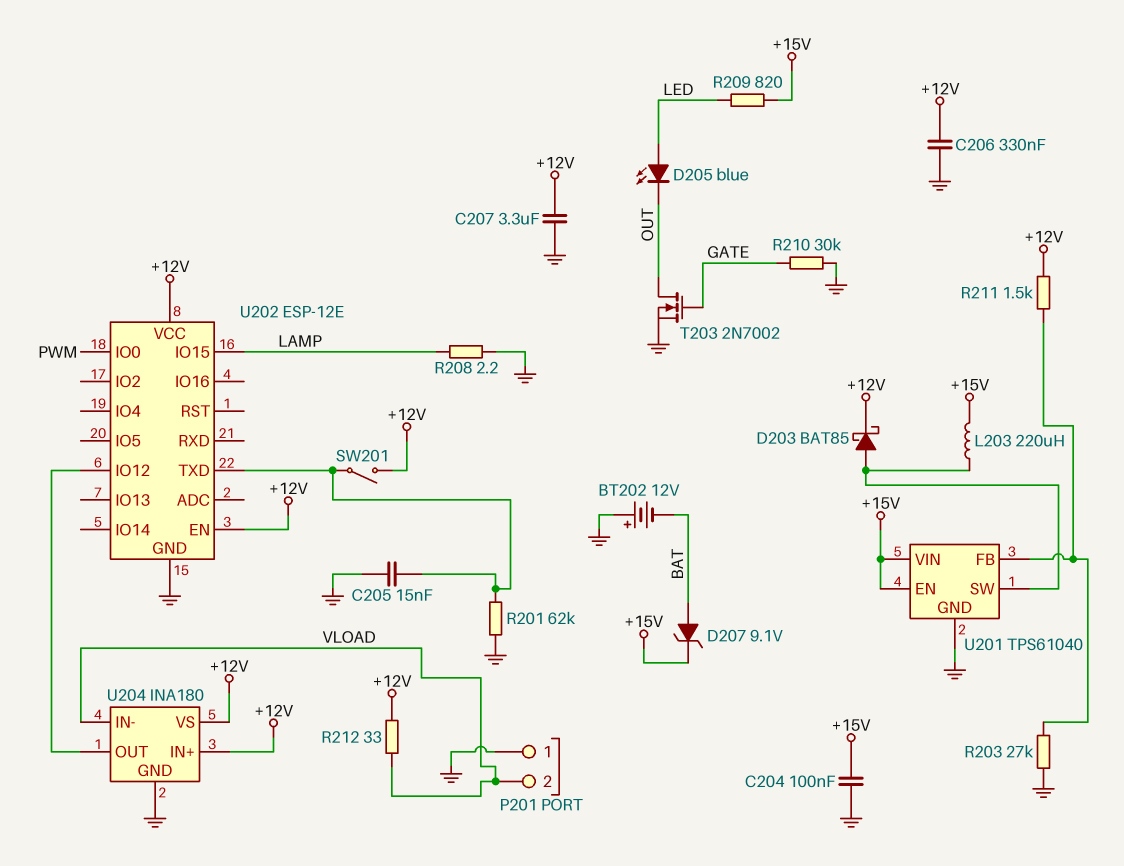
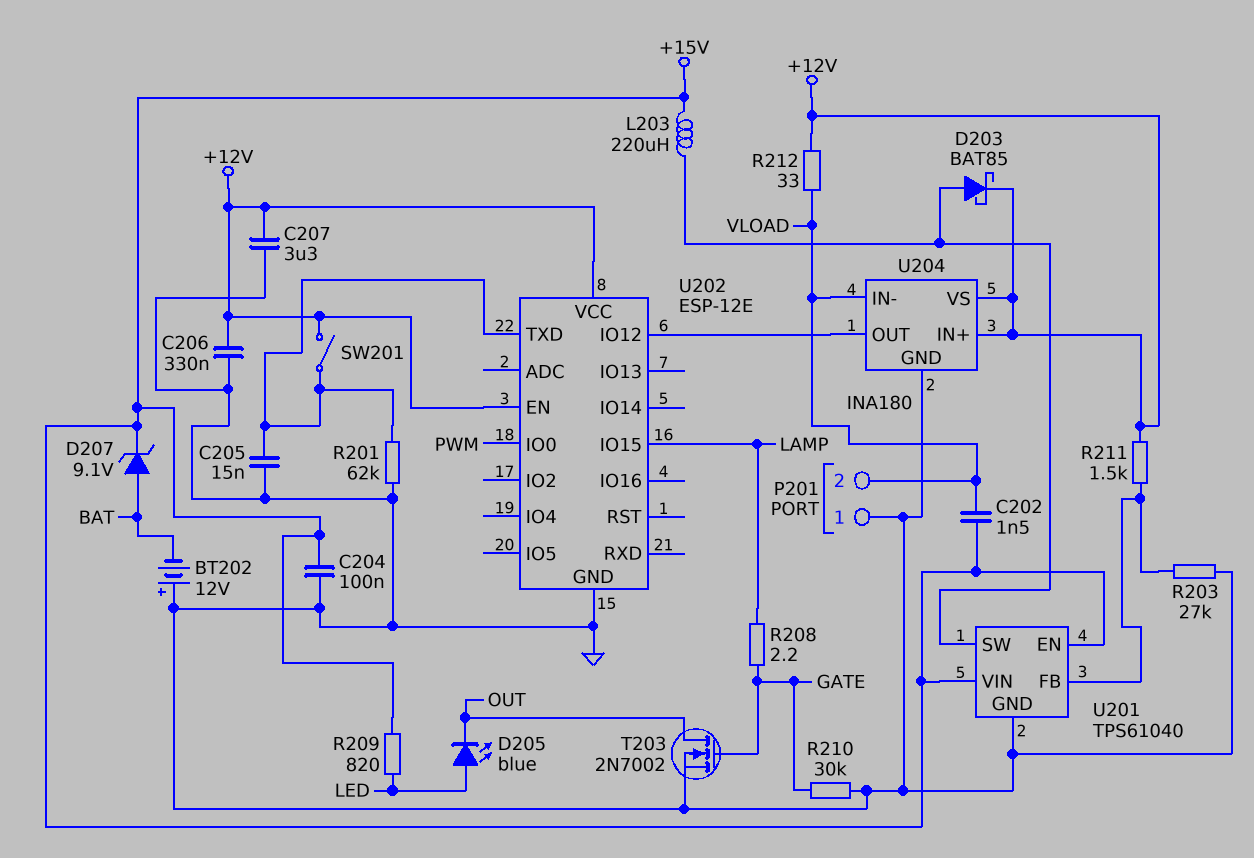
C202: none -> 1.5nF (+15V, VLOAD)
R208: 2.2 (GND, LAMP) -> 2.2 (GATE, LAMP)

